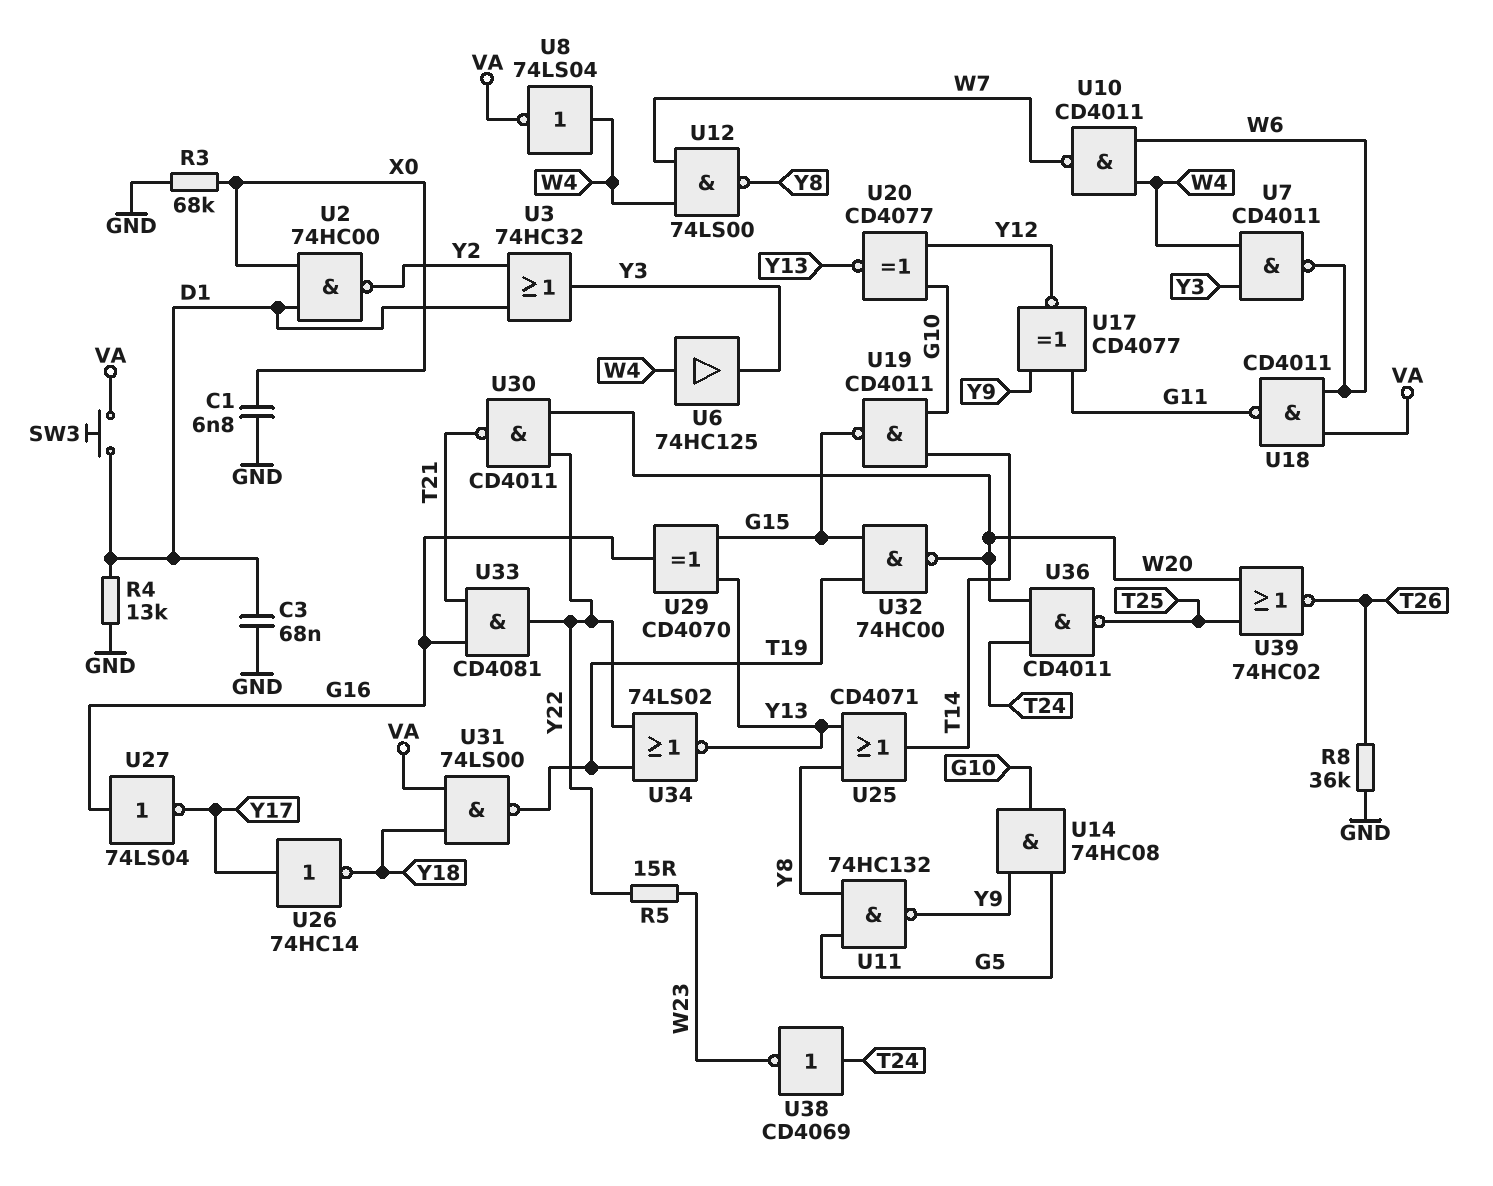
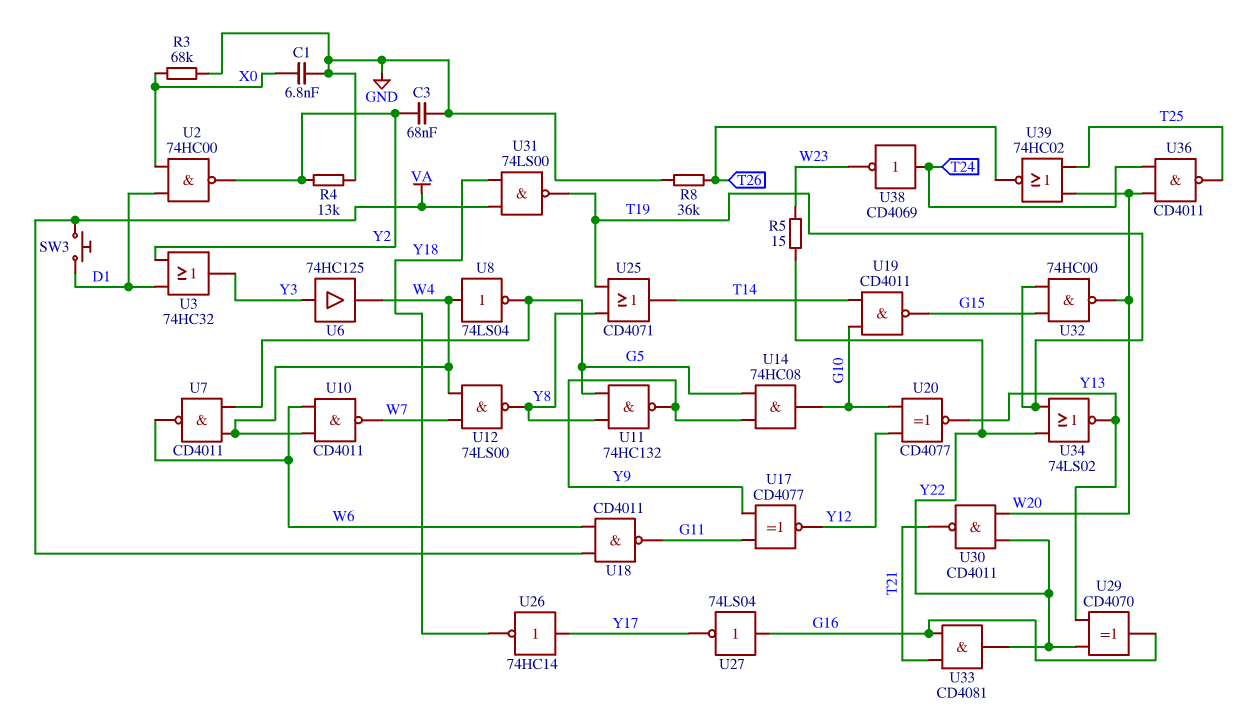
C3: 68nF (D1, GND) -> 68nF (GND, Y2)
R4: 13k (D1, GND) -> 13k (GND, Y2)
U6: buffer 74HC125 (in W4, out Y3) -> buffer 74HC125 (in Y3, out W4)
U7: NAND CD4011 (in W4, in Y3, out W6) -> NAND CD4011 (in G5, in W4, out W6)
U8: NOT 74LS04 (in W4, out VA) -> NOT 74LS04 (in W4, out G5)
U25: OR CD4071 (in Y8, in Y13, out T14) -> OR CD4071 (in T19, in Y8, out T14)
U29: XOR CD4070 (in G15, in Y13, out G16) -> XOR CD4070 (in Y13, in Y22, out G16)

